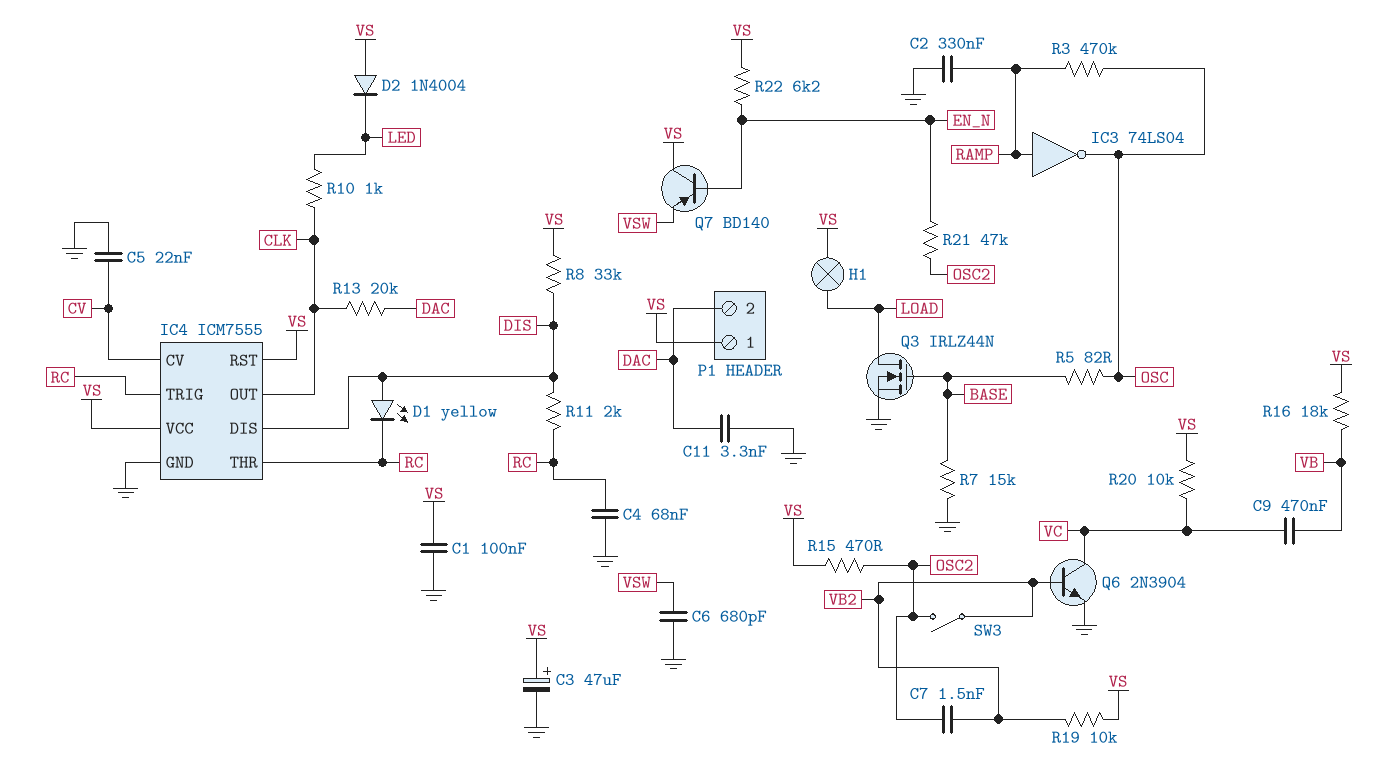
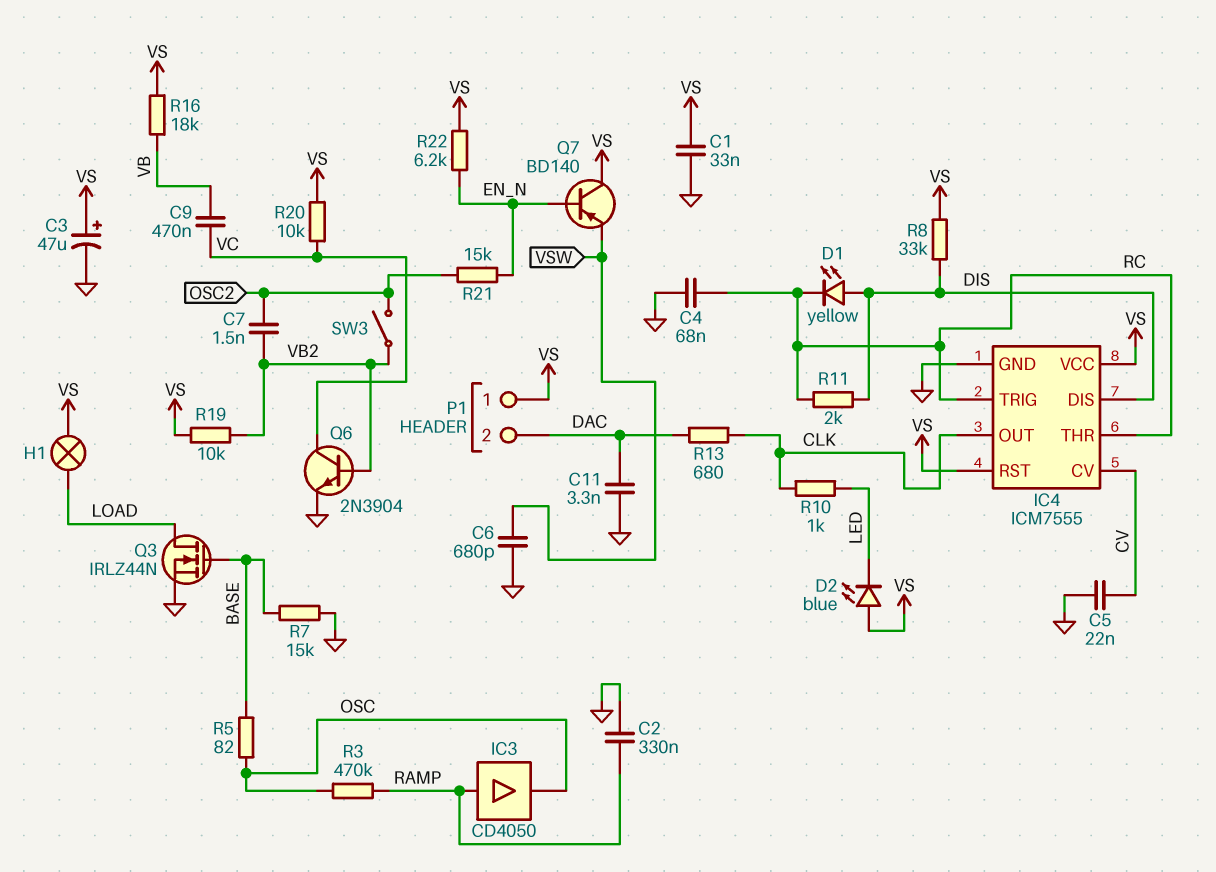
C1: 100nF (GND, VS) -> 33nF (GND, VS)
D2: diode 1N4004 (A VS, K LED) -> LED blue (A VS, K LED)
IC3: NOT 74LS04 (in RAMP, out OSC) -> buffer CD4050 (in RAMP, out OSC)
R13: 20k (CLK, DAC) -> 680 (CLK, DAC)
R15: 470 (OSC2, VS) -> none
R21: 47k (EN_N, OSC2) -> 15k (EN_N, OSC2)

